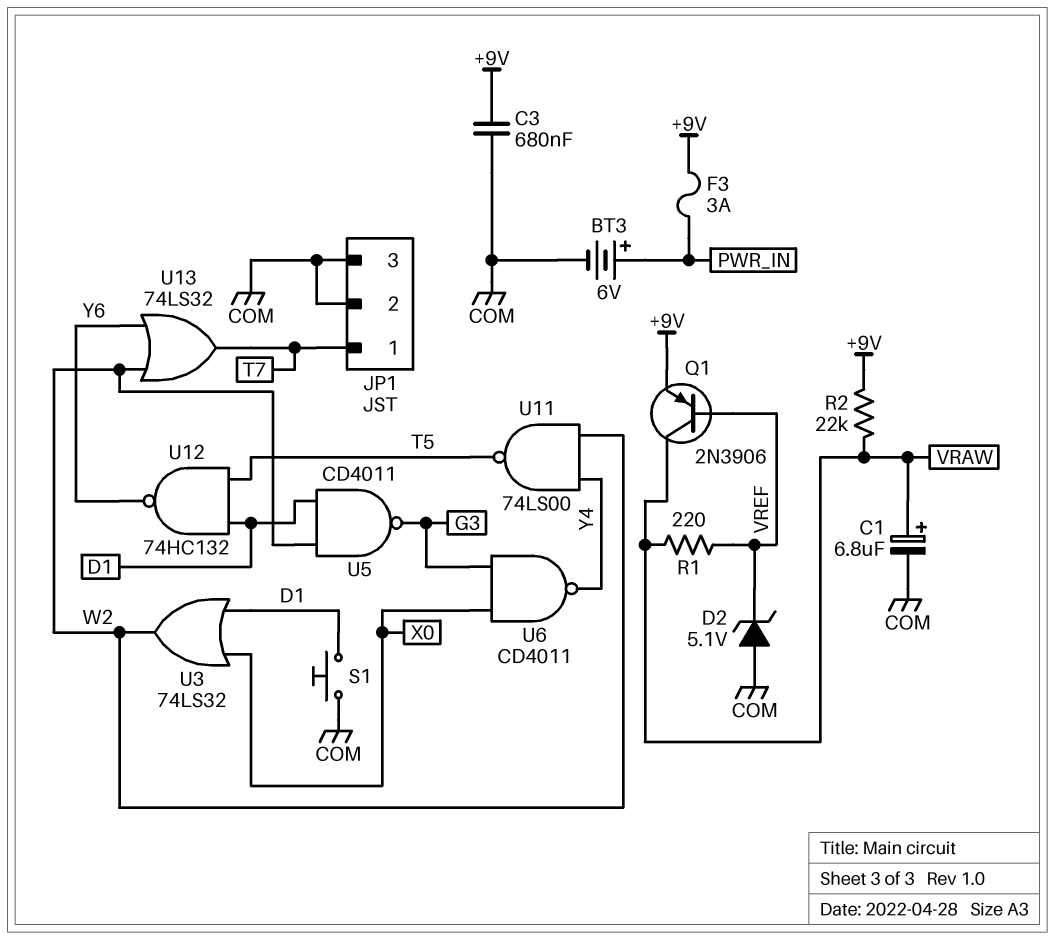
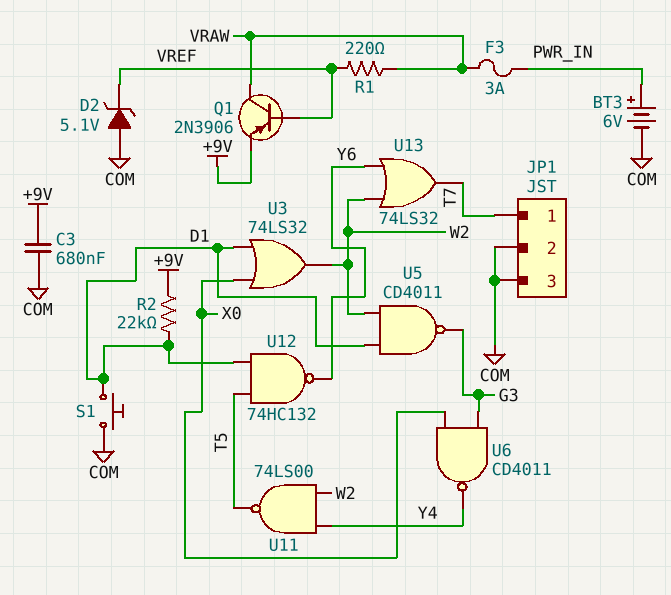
C1: 6.8uF (plus VRAW, minus COM) -> none
F3: 3A (+9V, PWR_IN) -> 3A (PWR_IN, VRAW)
R2: 22k (+9V, VRAW) -> 22k (+9V, D1)

